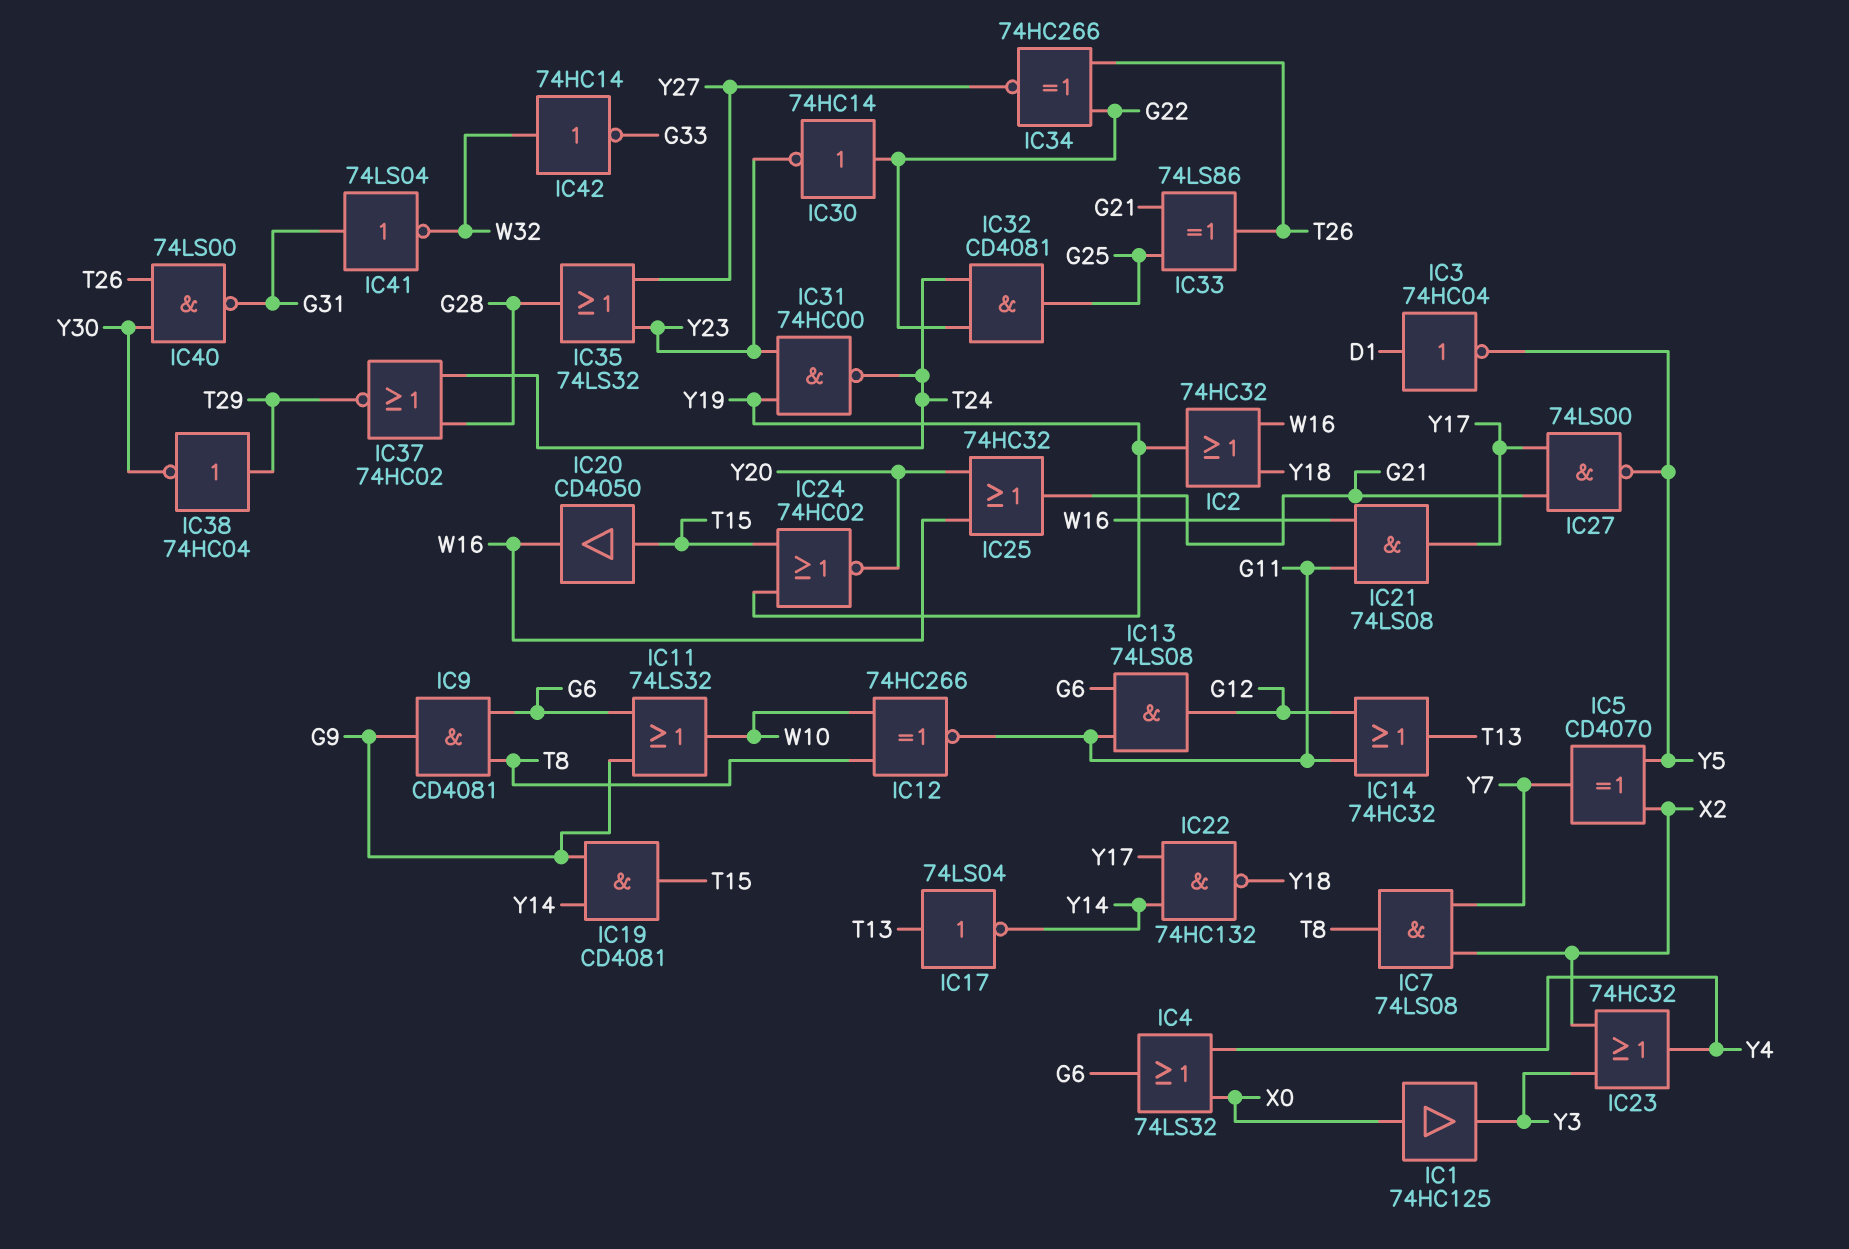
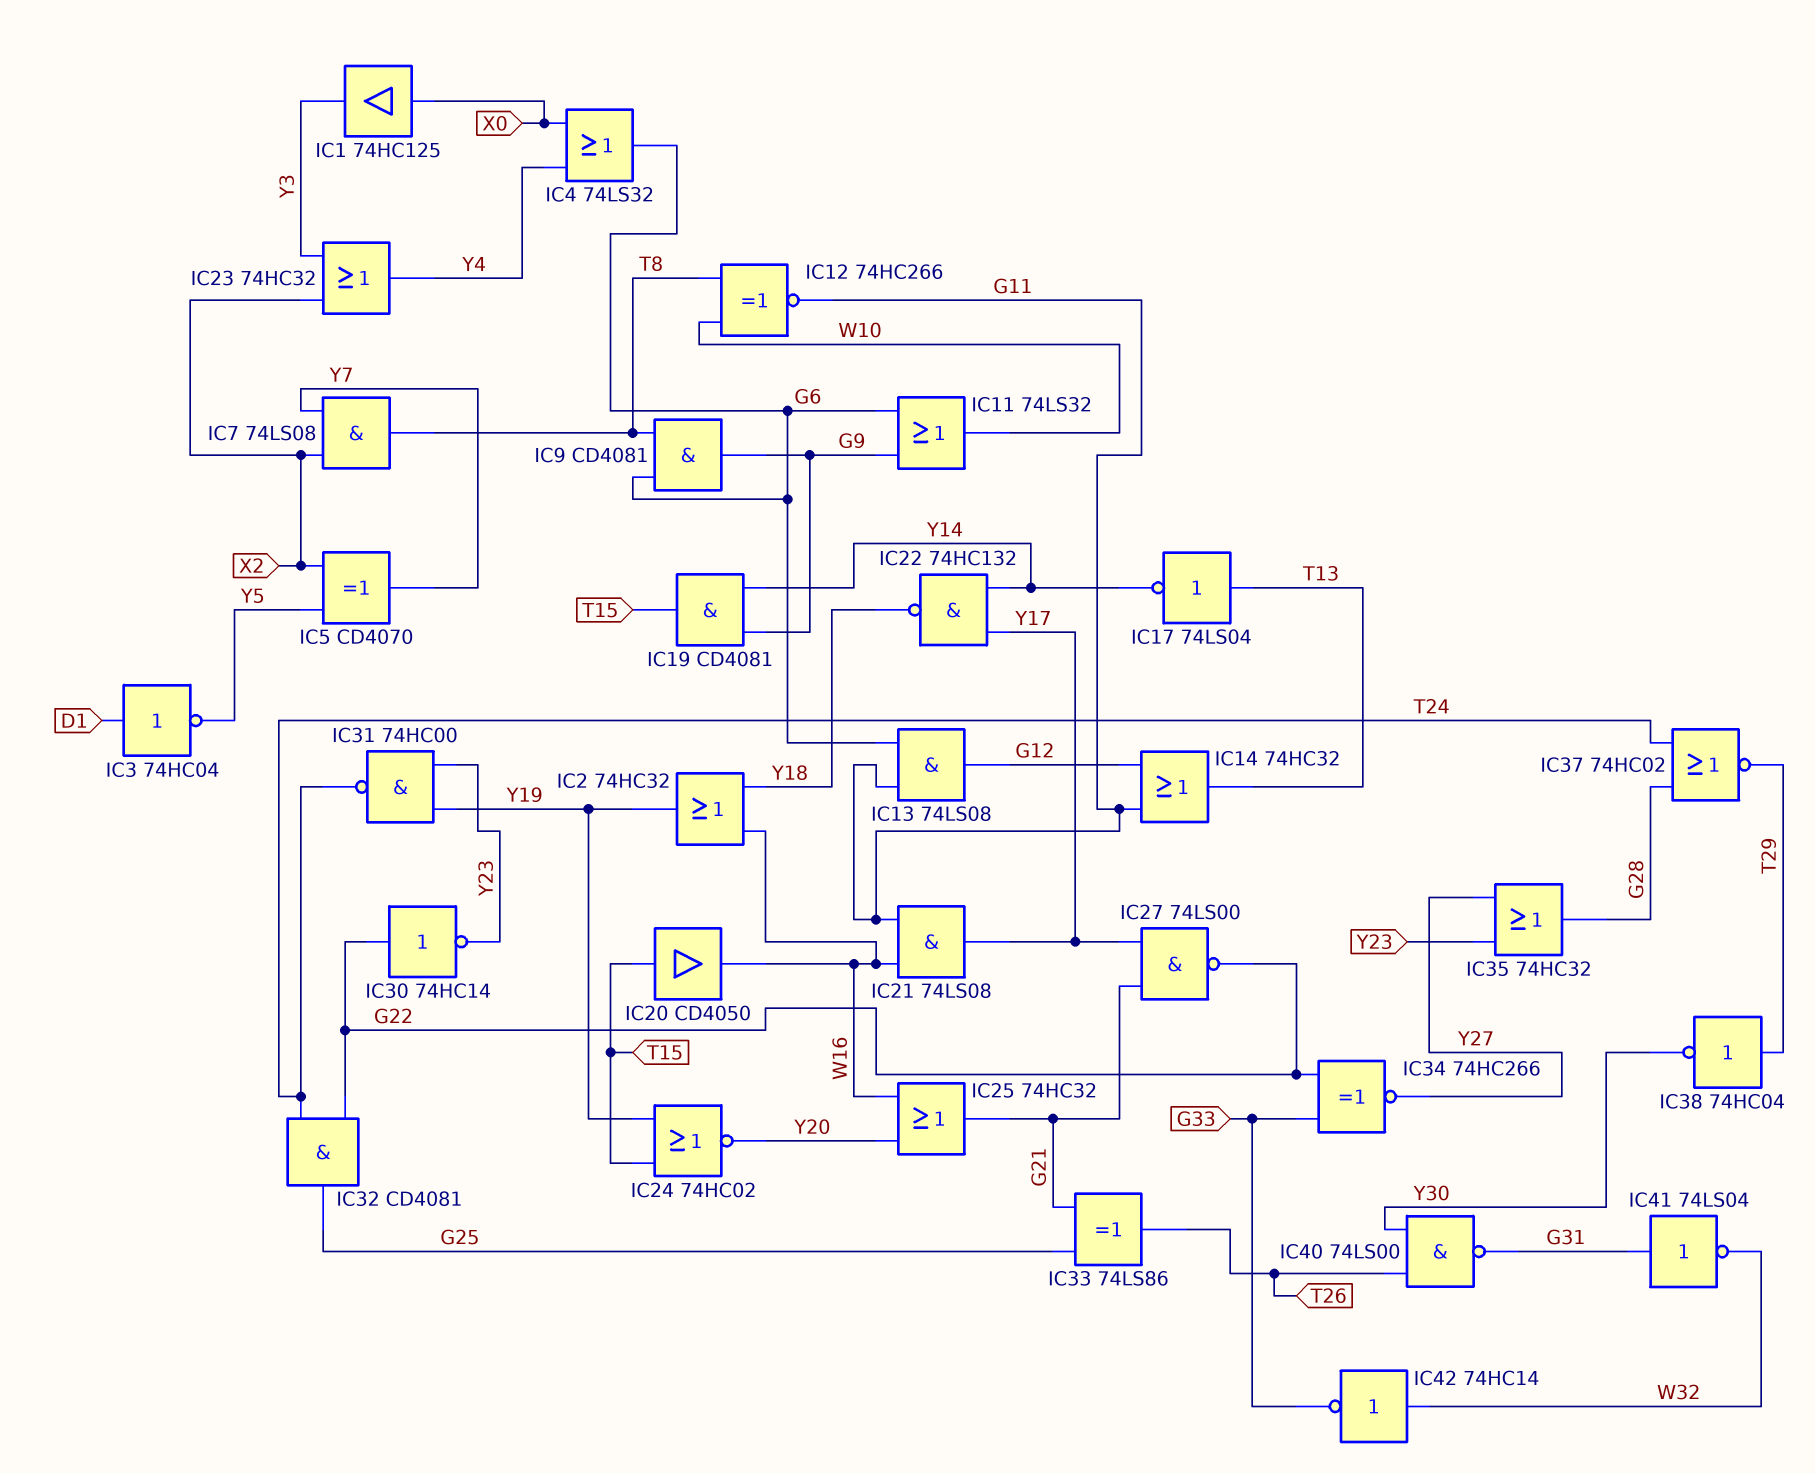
IC27: NAND 74LS00 (in G21, in Y17, out Y5) -> NAND 74LS00 (in G21, in Y17, out G22)
IC34: XNOR 74HC266 (in G22, in T26, out Y27) -> XNOR 74HC266 (in G22, in G33, out Y27)
IC35: OR 74LS32 (in Y23, in Y27, out G28) -> OR 74HC32 (in Y23, in Y27, out G28)

